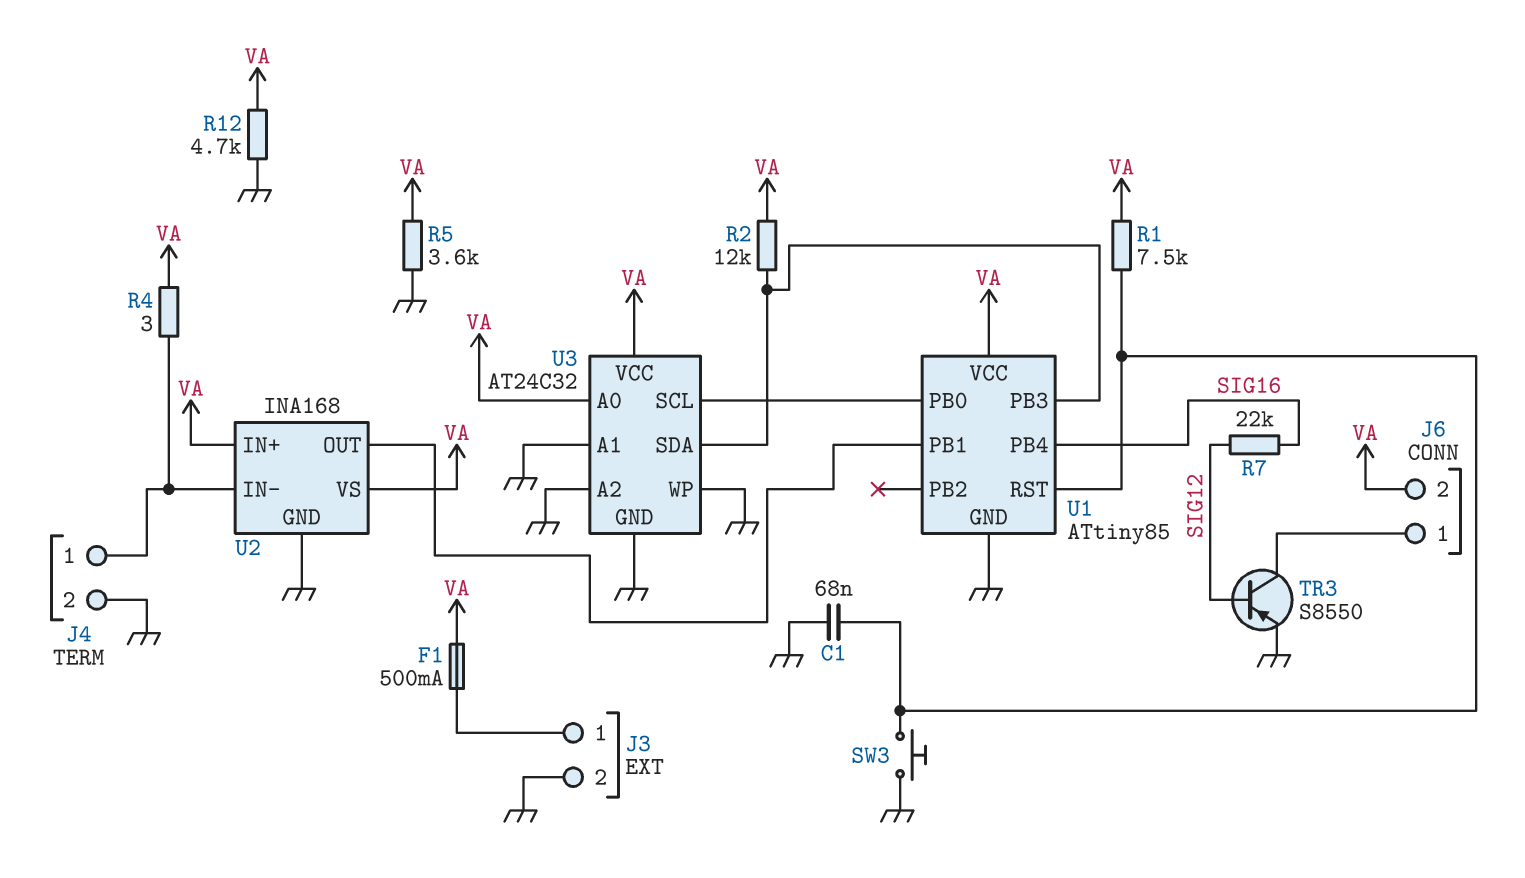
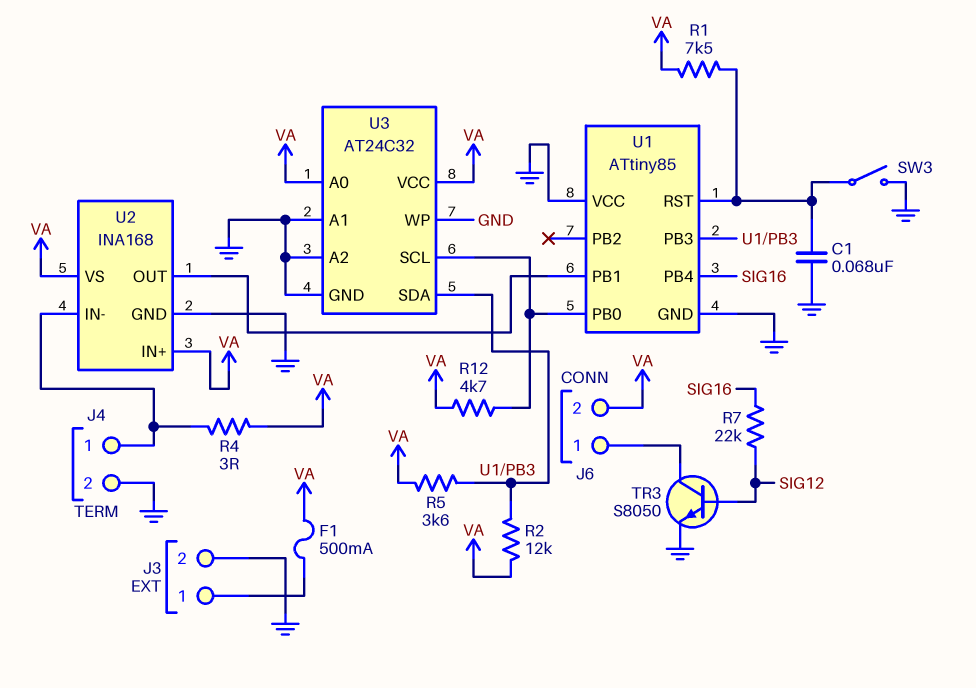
R5: 3.6k (GND, VA) -> 3.6k (U1/PB3, VA)
R12: 4.7k (GND, VA) -> 4.7k (U1/PB0, VA)
SW3: button (GND, U1/RST) -> switch (GND, U1/RST)
TR3: PNP S8550 (B SIG12, C J6/1, E GND) -> NPN S8050 (B SIG12, C J6/1, E GND)
U1 pin VCC: VA -> GND

